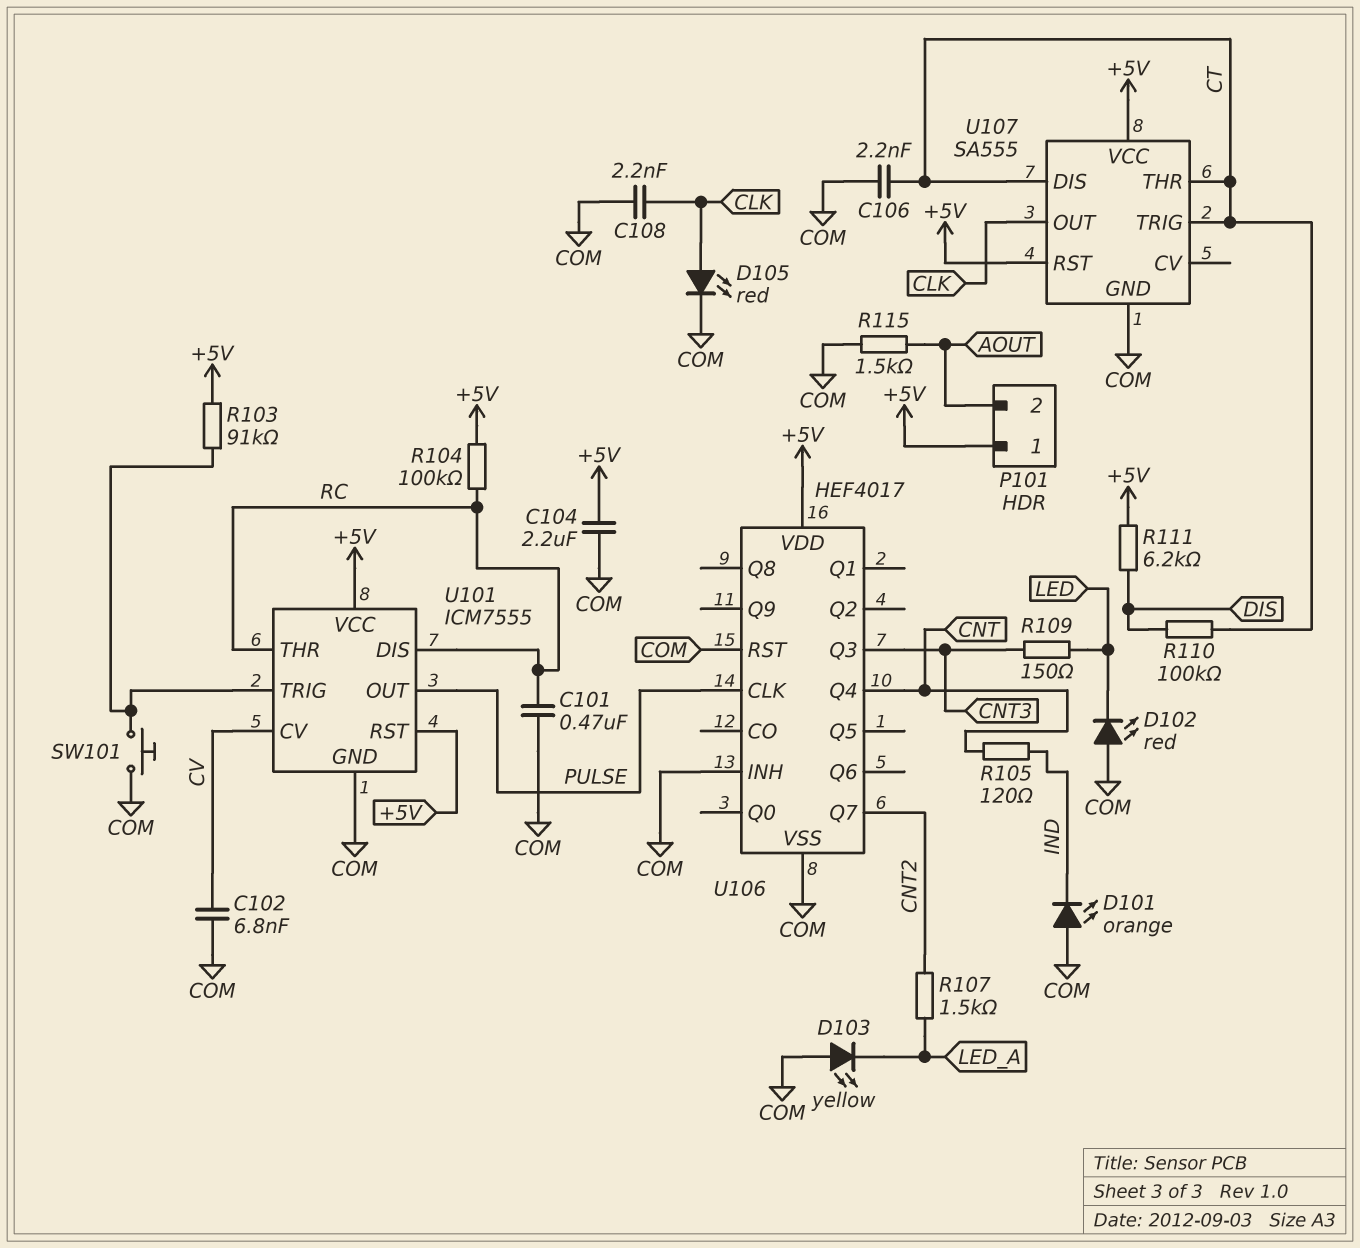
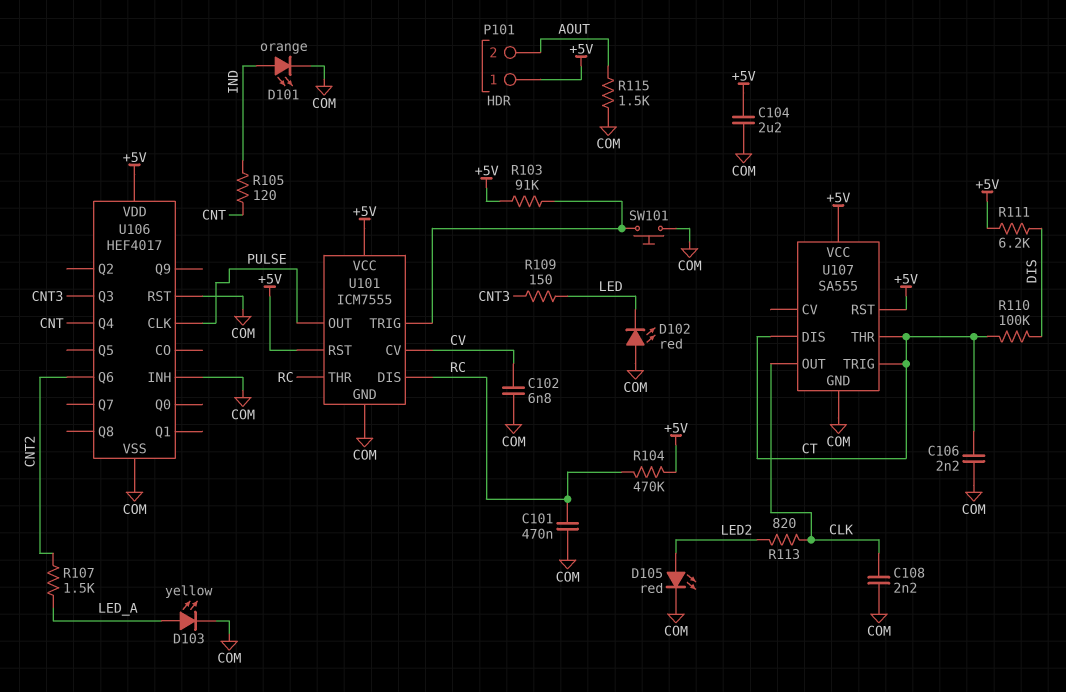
D101: LED orange (A COM, K IND) -> LED orange (A IND, K COM)
D103: LED yellow (A COM, K LED_A) -> LED yellow (A LED_A, K COM)
D105: LED red (A CLK, K COM) -> LED red (A LED2, K COM)
R104: 100k (+5V, RC) -> 470k (+5V, RC)
R113: none -> 820 (CLK, LED2)
U106 pin Q6: none -> CNT2
U106 pin Q7: CNT2 -> none

